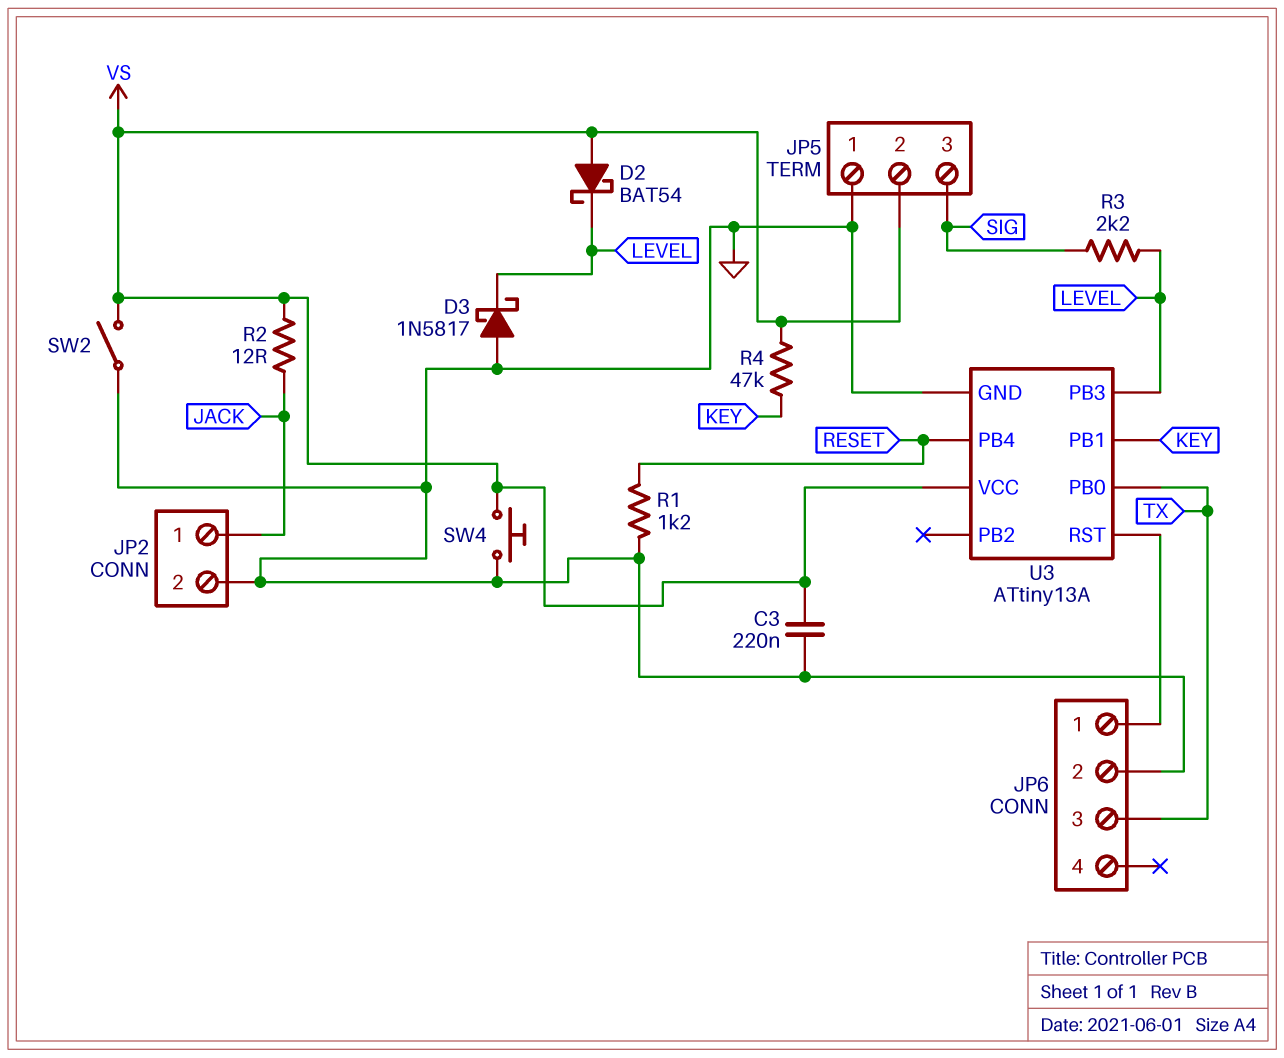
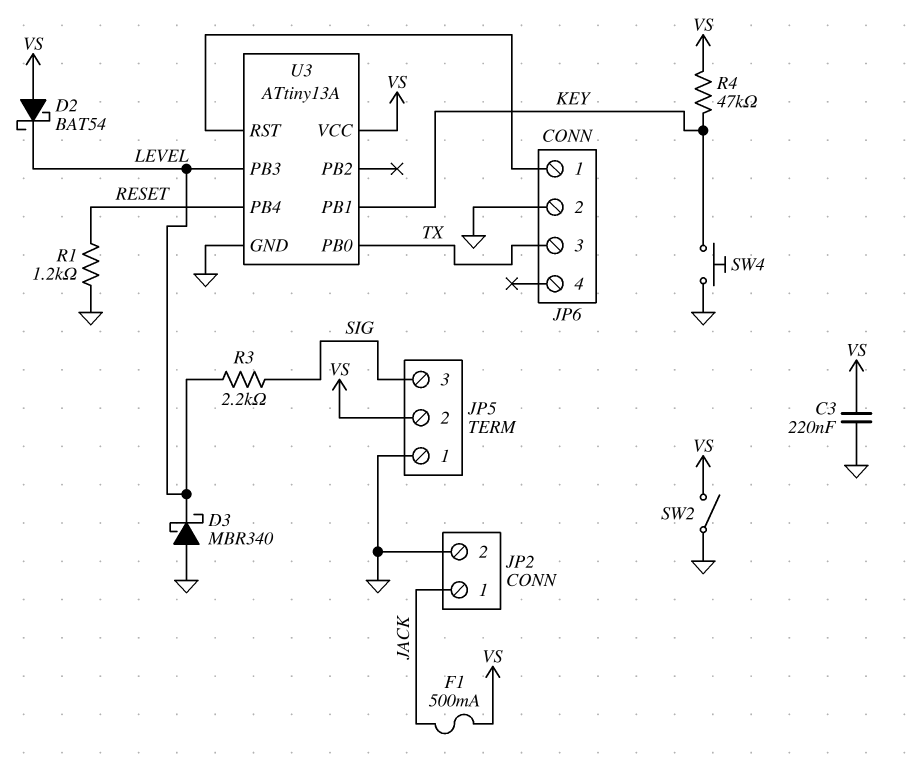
D3: schottky 1N5817 (A GND, K LEVEL) -> schottky MBR340 (A GND, K LEVEL)
F1: none -> 500mA (JACK, VS)
R2: 12 (JACK, VS) -> none
SW4: button (GND, VS) -> button (GND, KEY)

